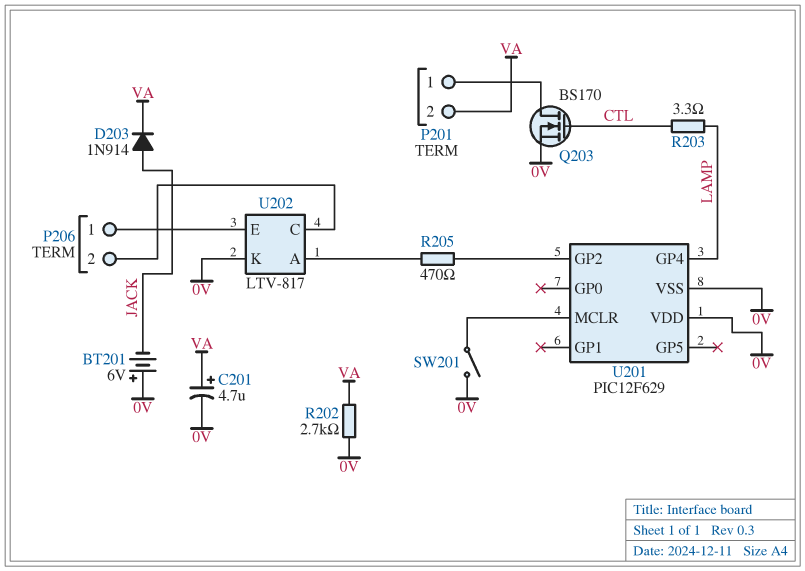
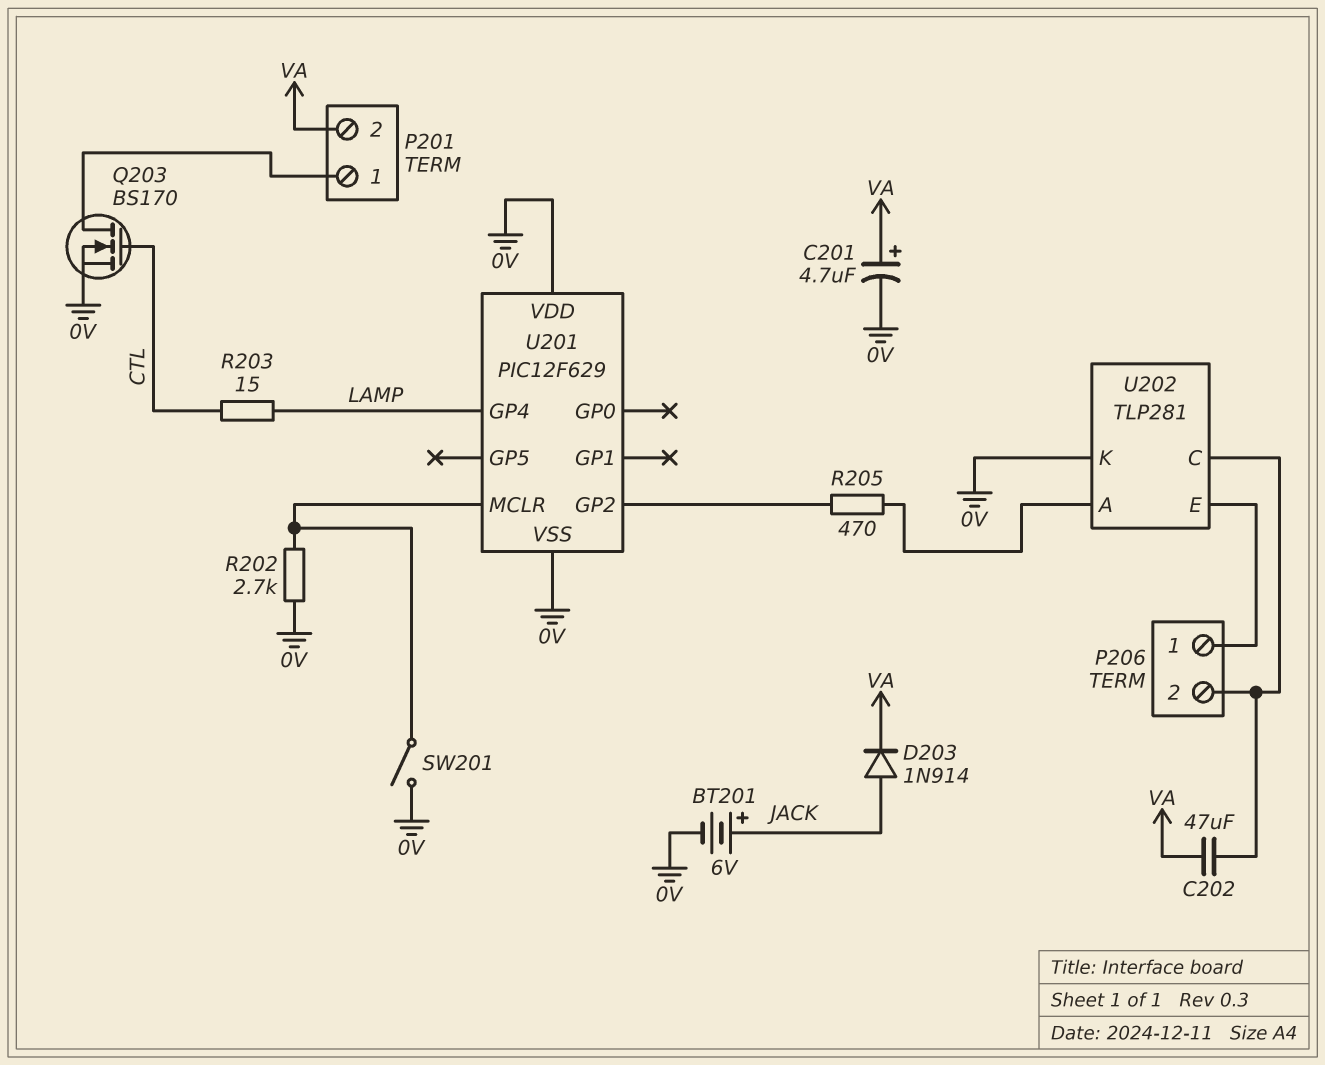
BT201: 6V (plus 0V, minus JACK) -> 6V (plus JACK, minus 0V)
C202: none -> 47uF (P206/2, VA)
R202: 2.7k (0V, VA) -> 2.7k (0V, U201/MCLR)
R203: 3.3 (CTL, LAMP) -> 15 (CTL, LAMP)
U202: LTV-817 -> TLP281

